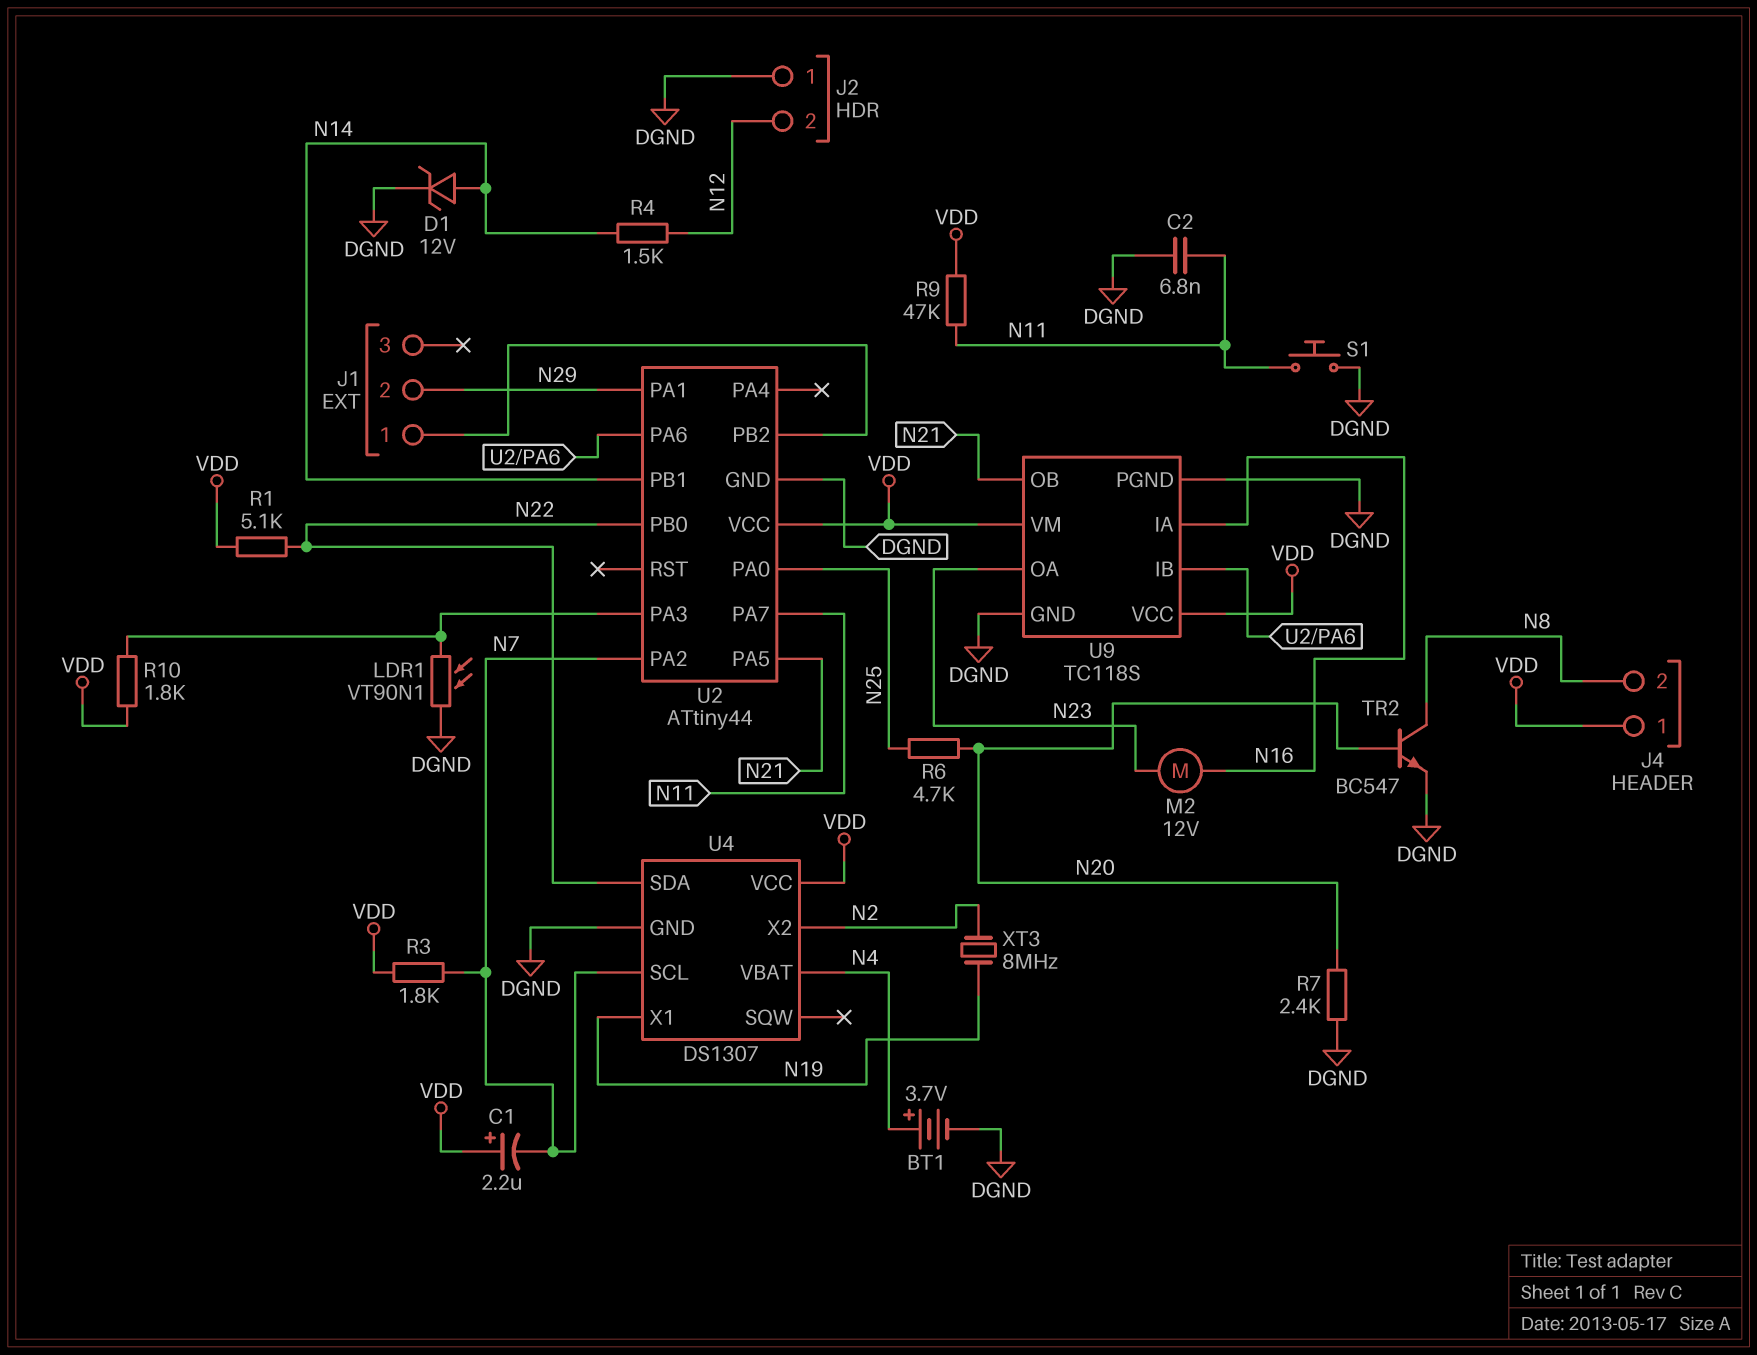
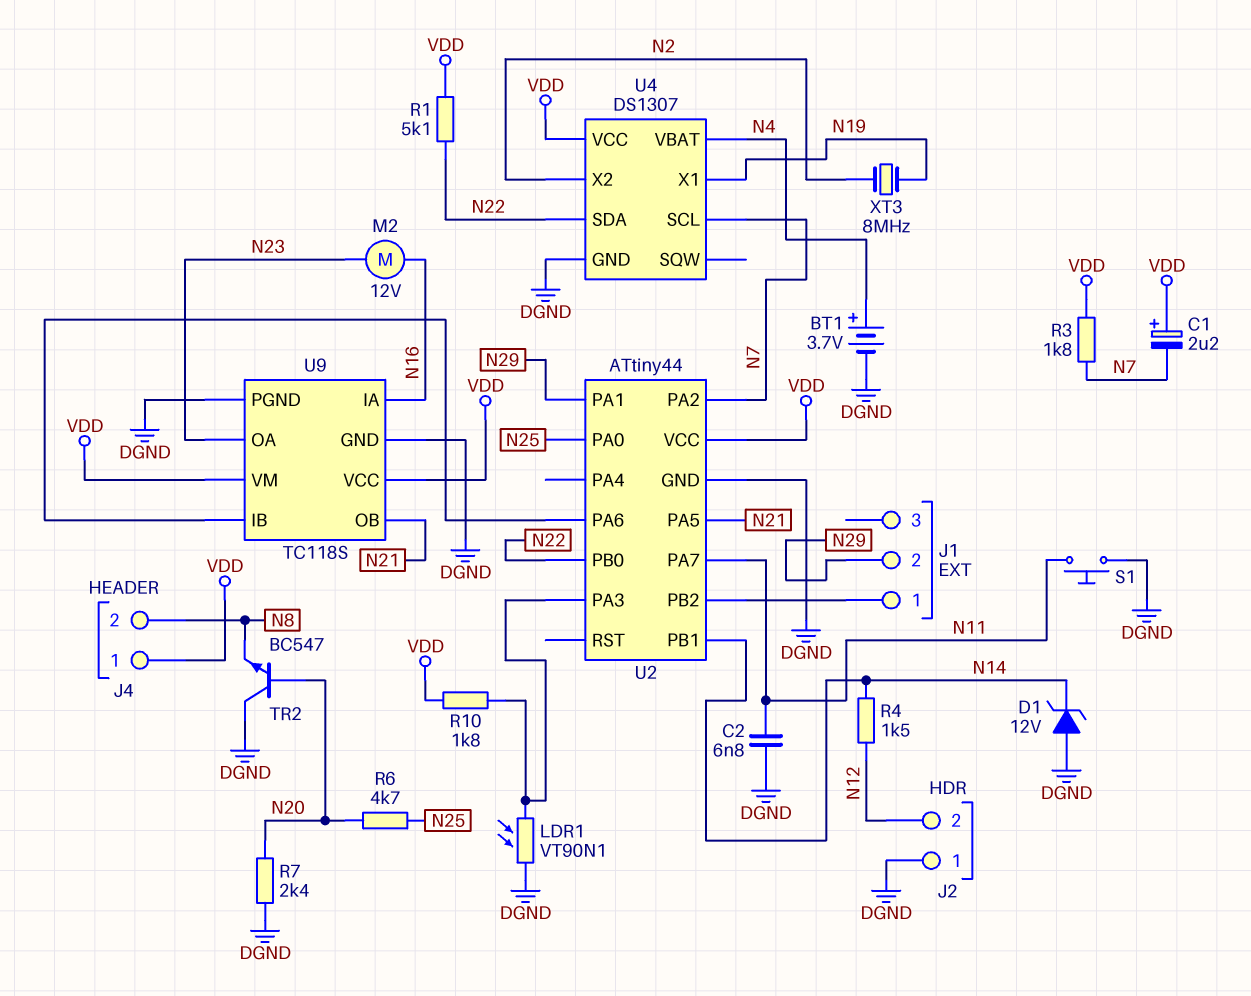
D1: zener 12V (A N14, K DGND) -> zener 12V (A DGND, K N14)
R9: 47k (N11, VDD) -> none
TR2: NPN BC547 (B N20, C N8, E DGND) -> NPN BC547 (B N20, C DGND, E N8)

